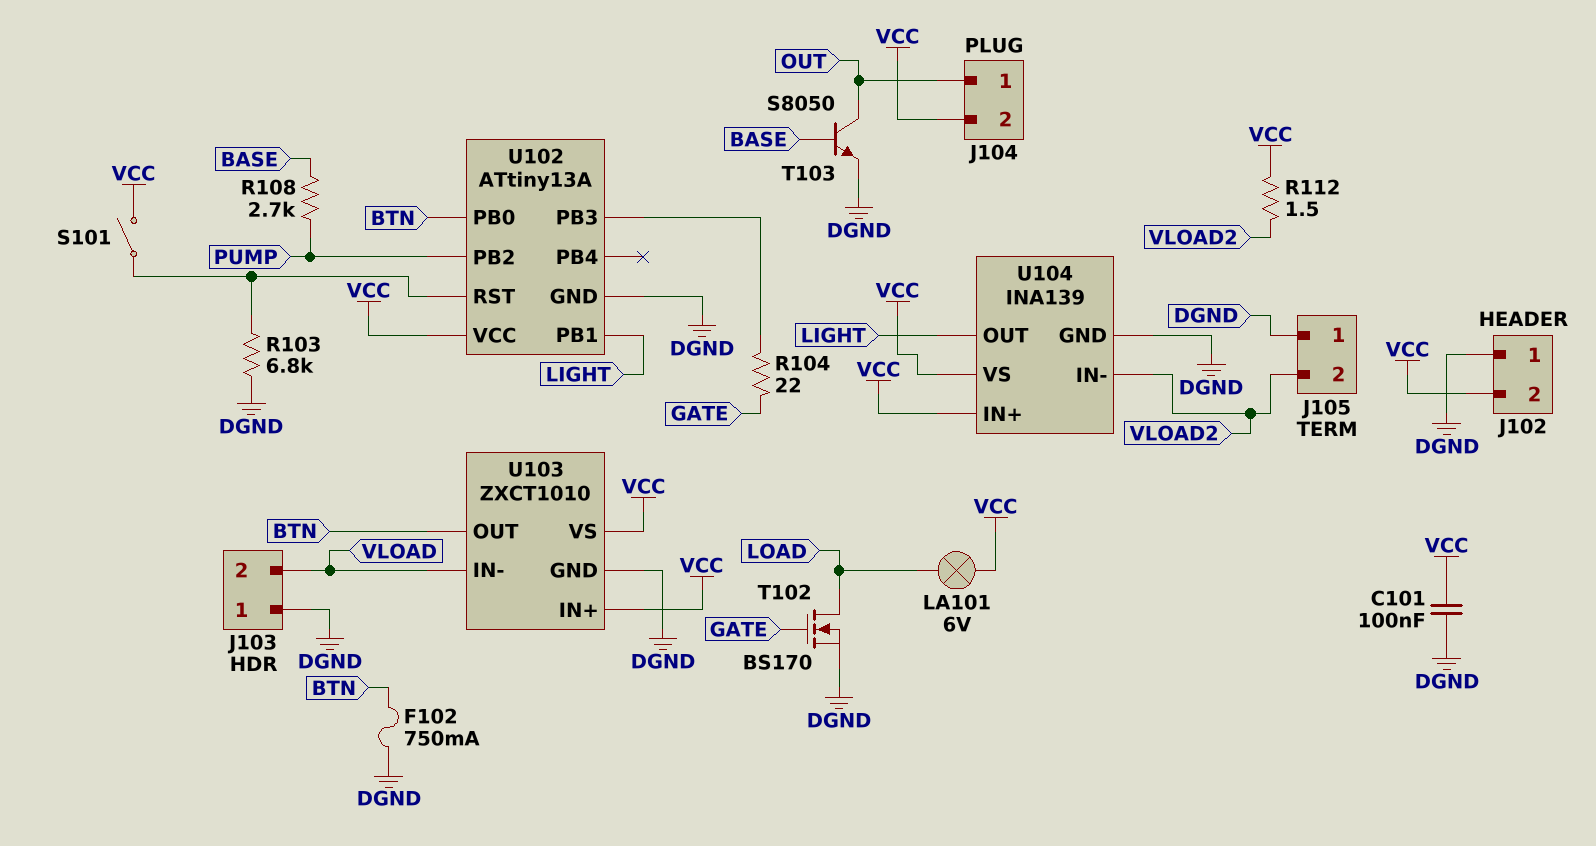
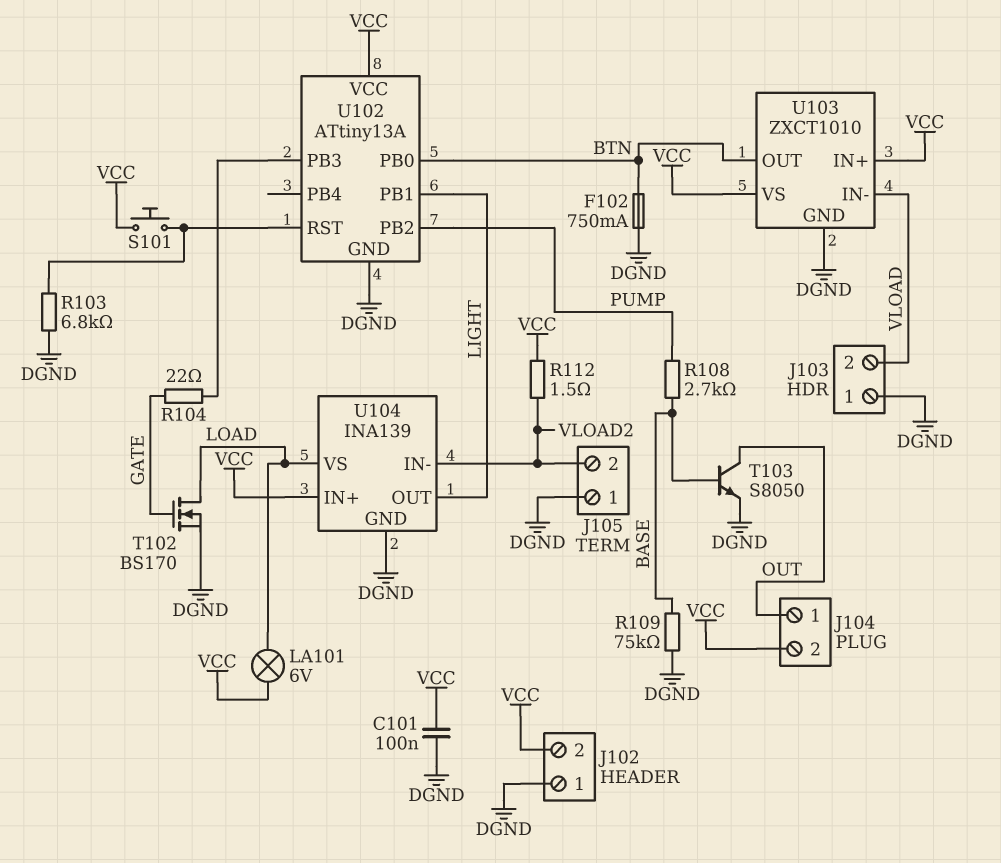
R109: none -> 75k (BASE, DGND)
S101: switch (U102/RST, VCC) -> button (U102/RST, VCC)
U104 pin VS: VCC -> LOAD

